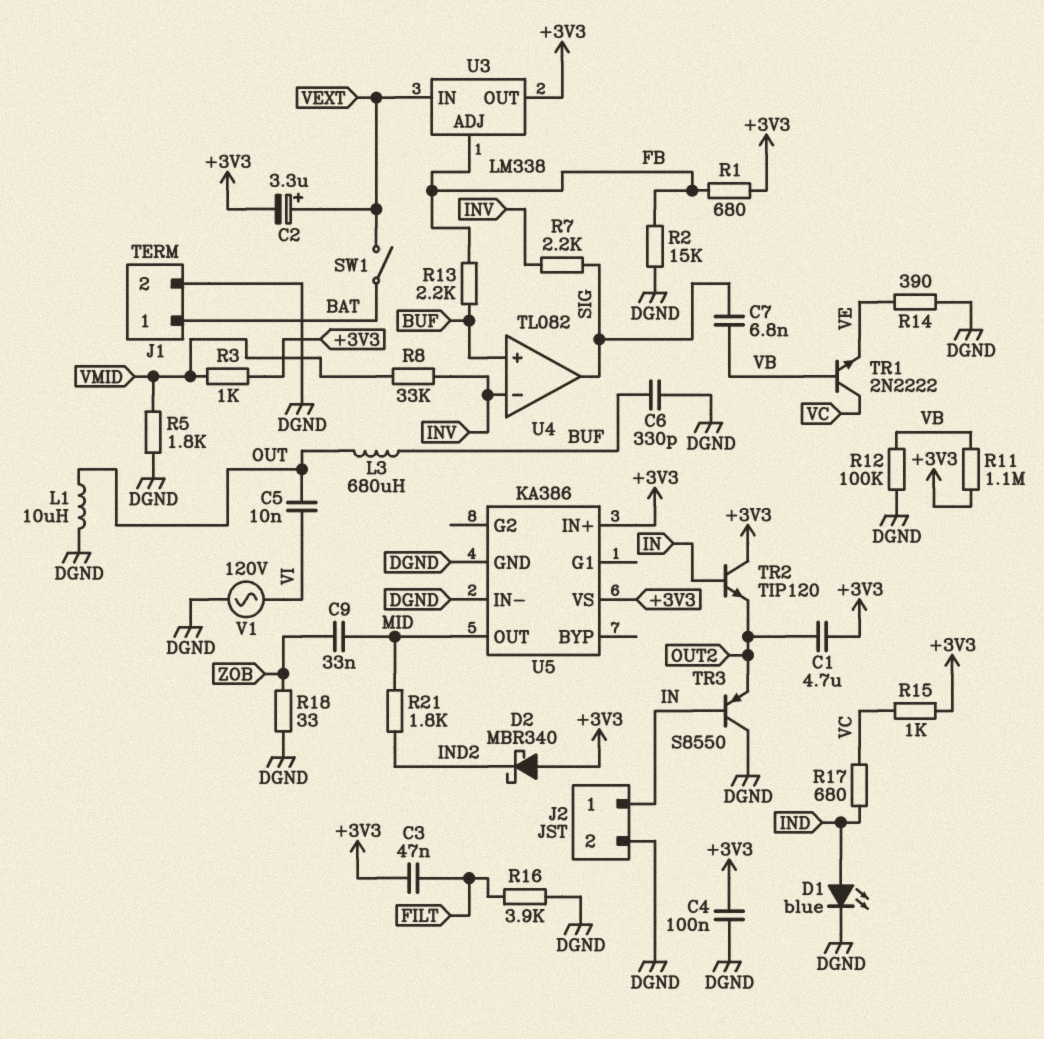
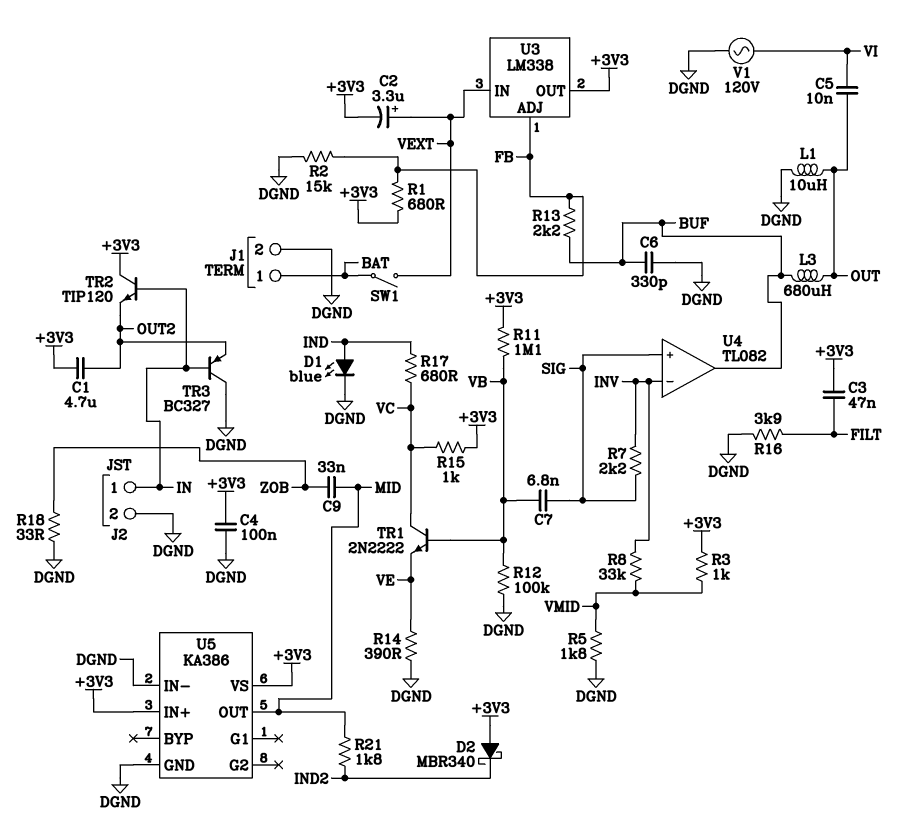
TR3: PNP S8550 (B IN, C DGND, E OUT2) -> PNP BC327 (B IN, C DGND, E OUT2)
U4 pin in+: BUF -> SIG
U4 pin out: SIG -> BUF

